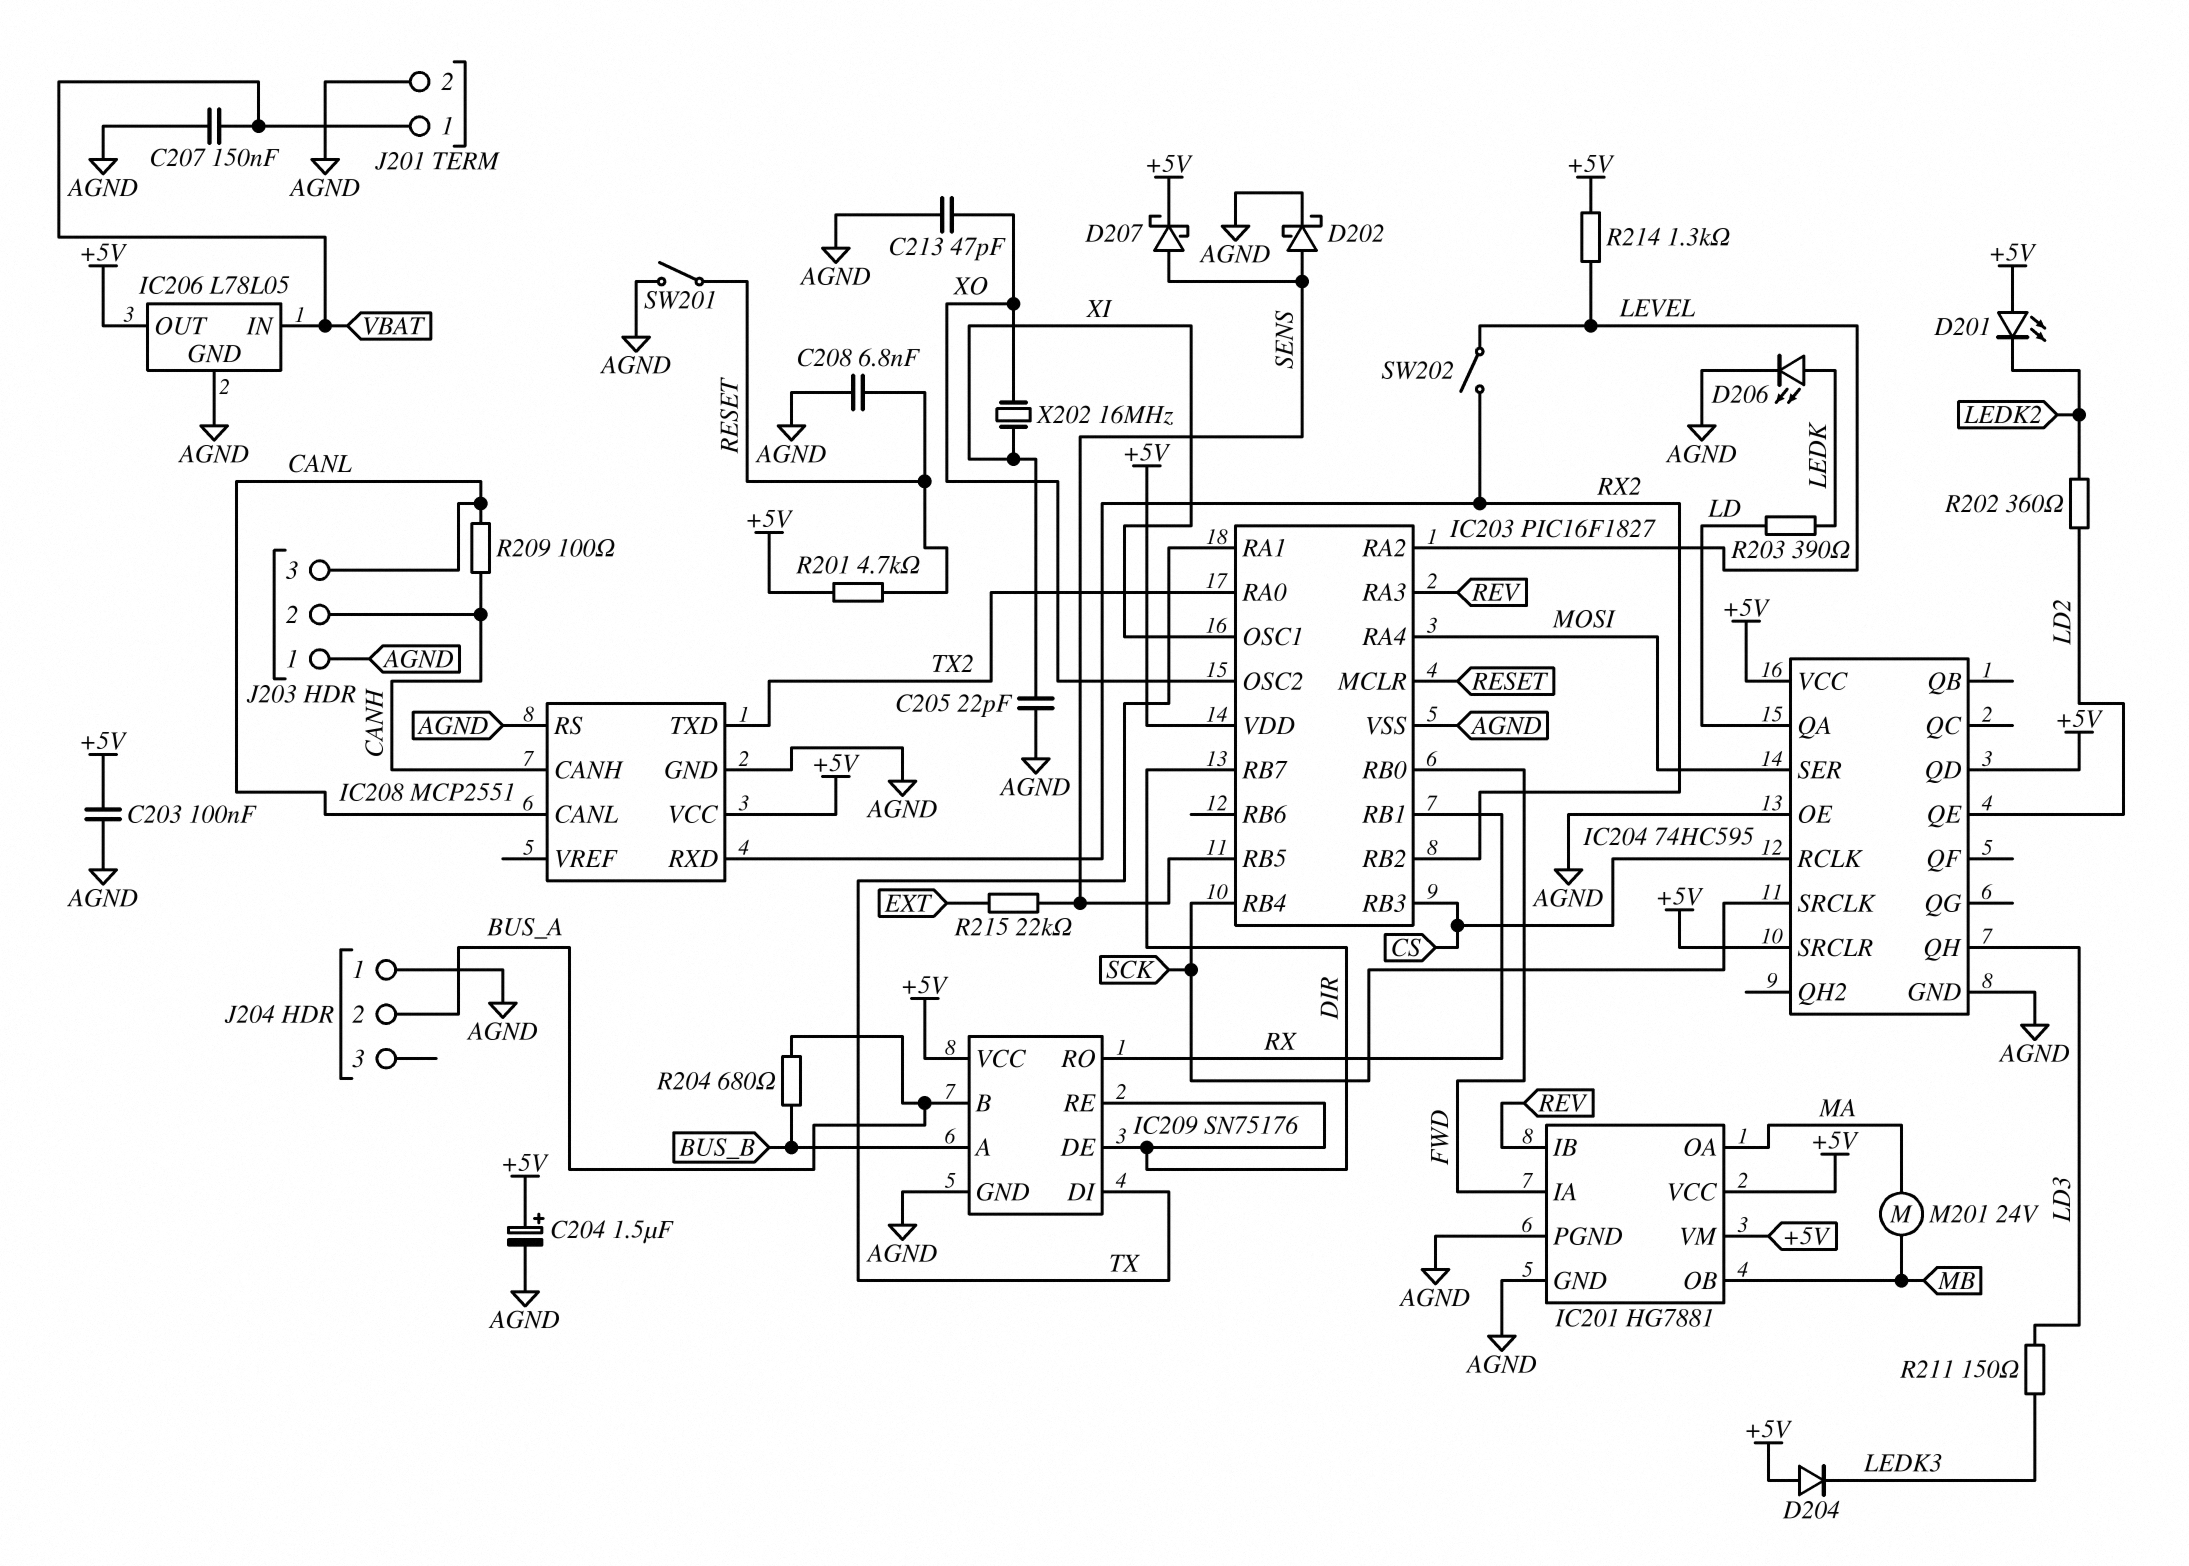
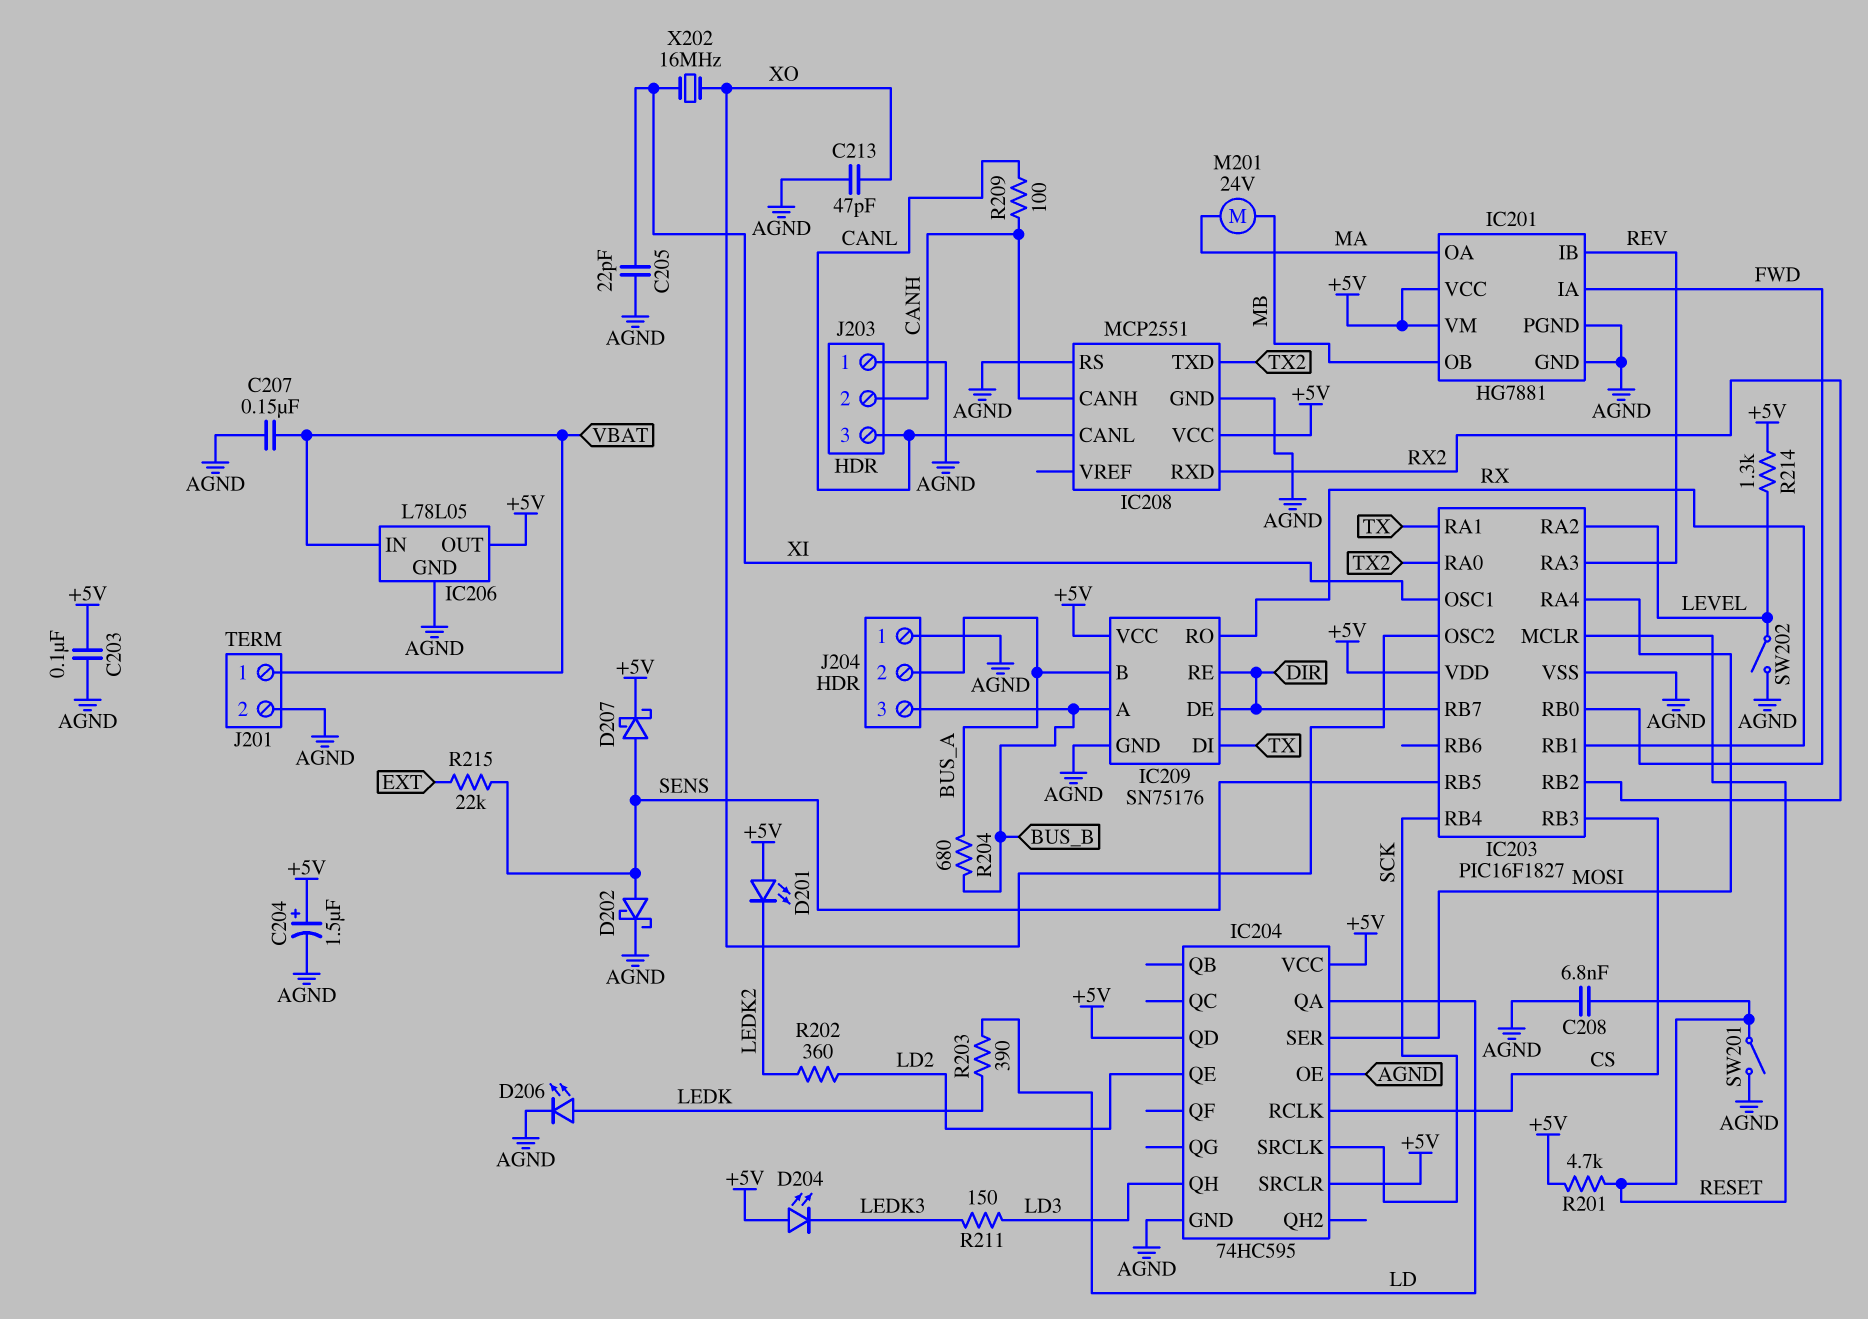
D204: diode (A +5V, K LEDK3) -> LED (A +5V, K LEDK3)
J204 pin 3: none -> BUS_B
SW202: switch (LEVEL, RX2) -> switch (AGND, LEVEL)

